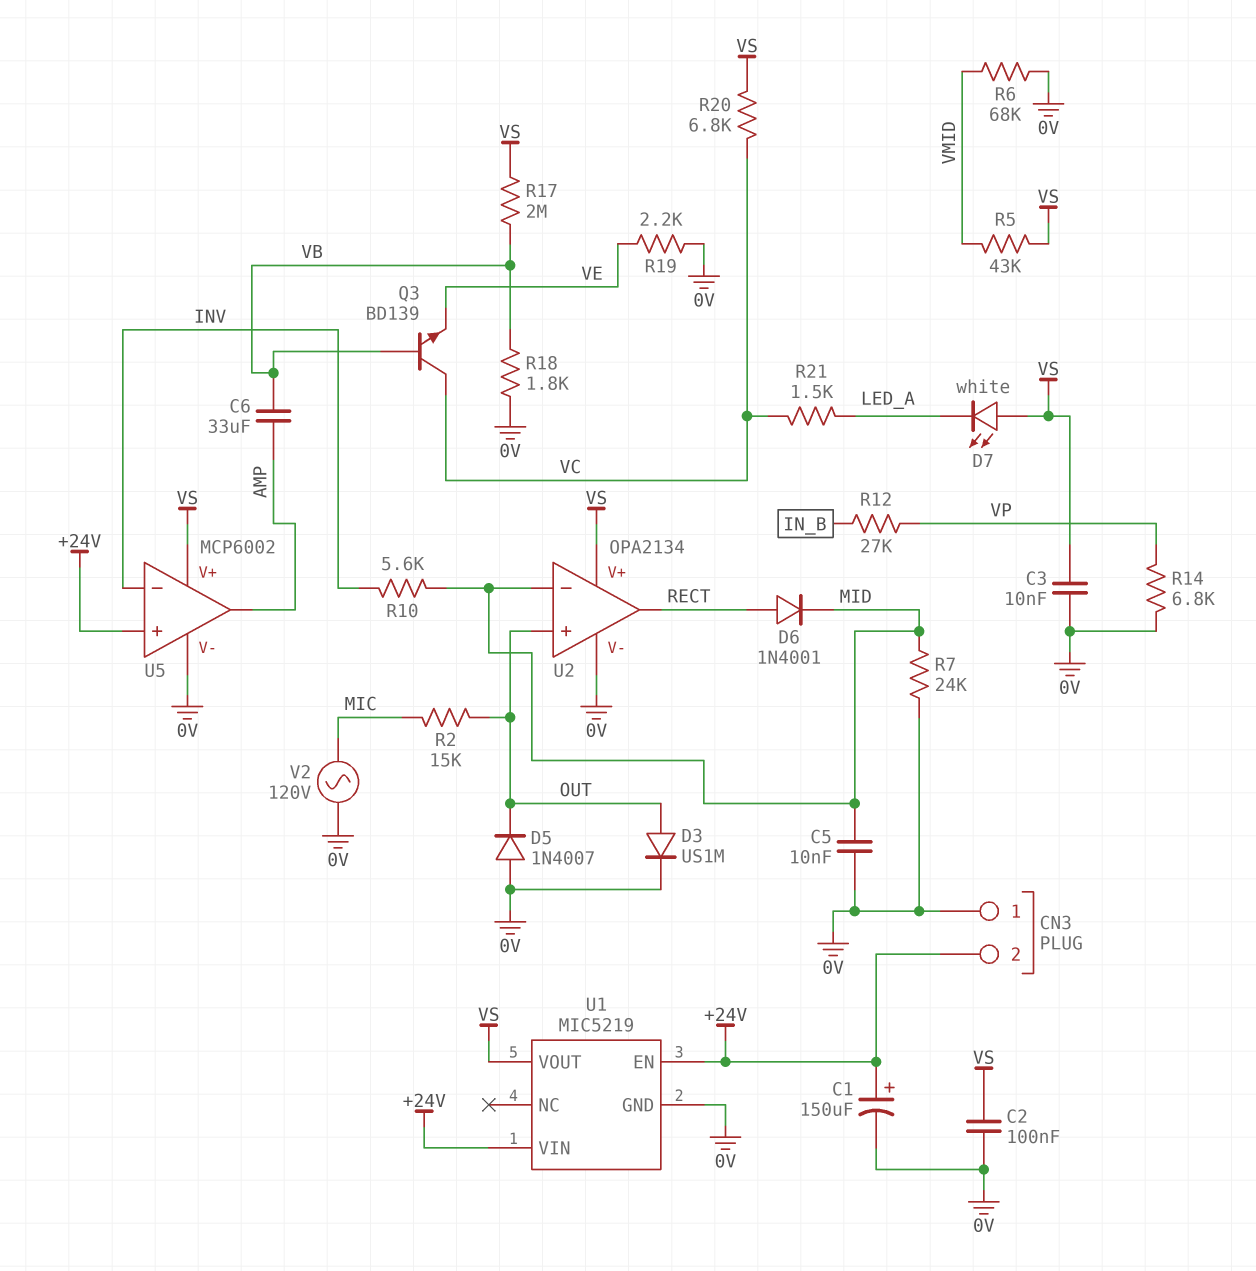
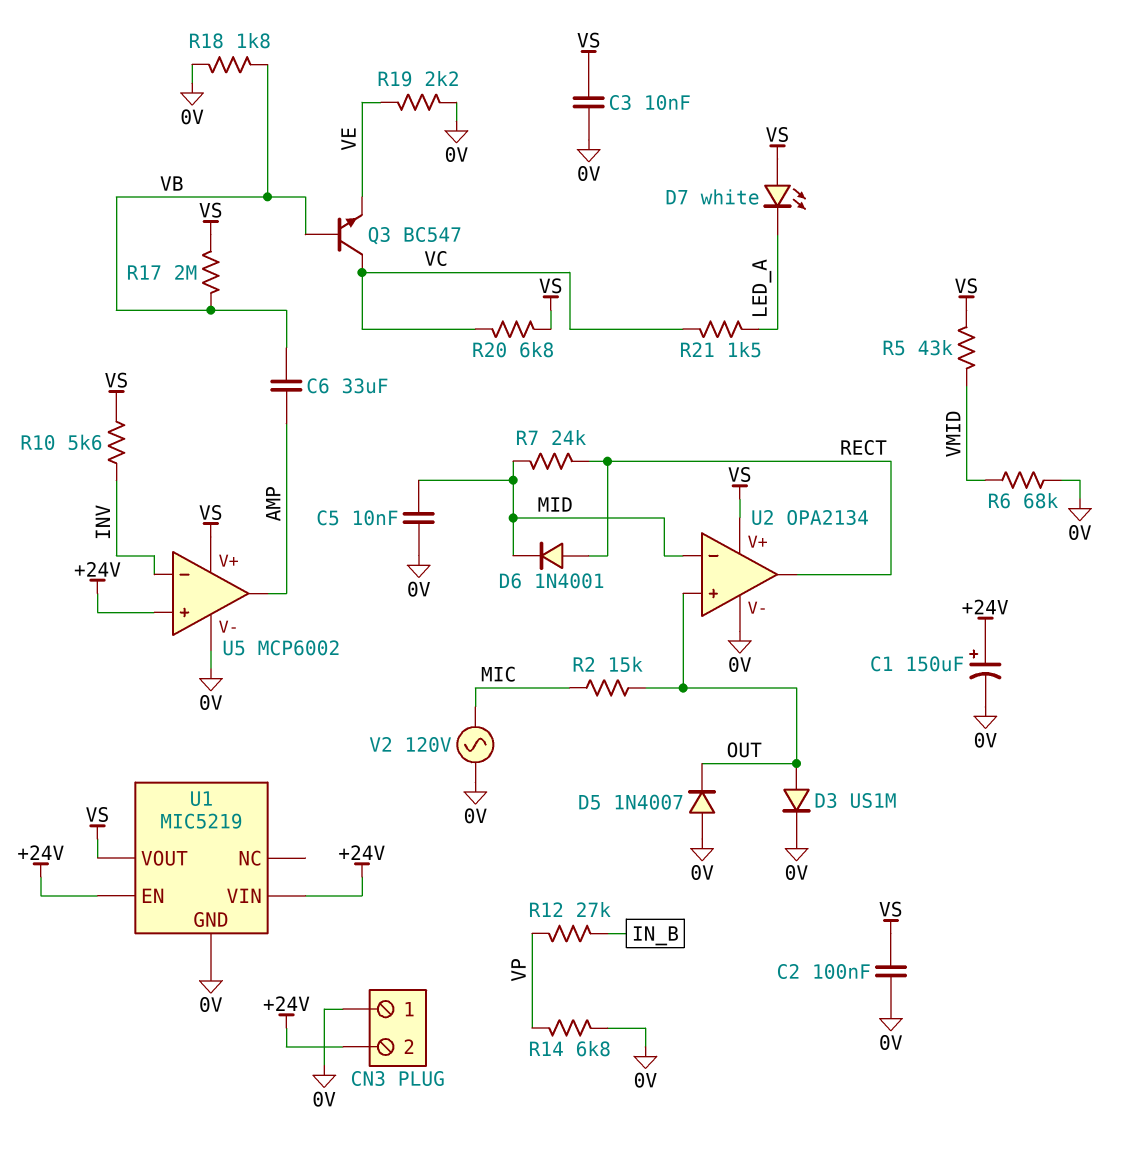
Q3: NPN BD139 (B VB, C VC, E VE) -> NPN BC547 (B VB, C VC, E VE)
R7: 24k (0V, MID) -> 24k (MID, RECT)
R10: 5.6k (INV, MID) -> 5.6k (INV, VS)

